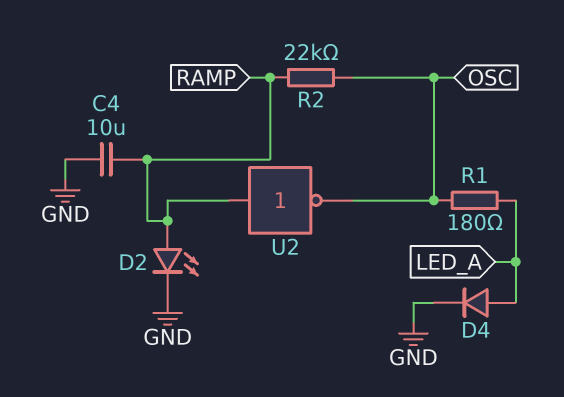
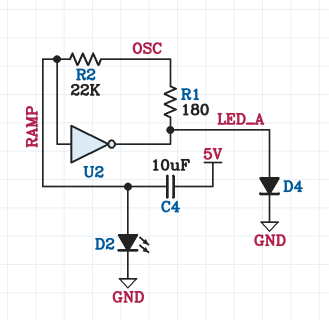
C4: 10uF (GND, RAMP) -> 10uF (5V, RAMP)
U2: NOT (in RAMP, out OSC) -> NOT (in RAMP, out LED_A)

